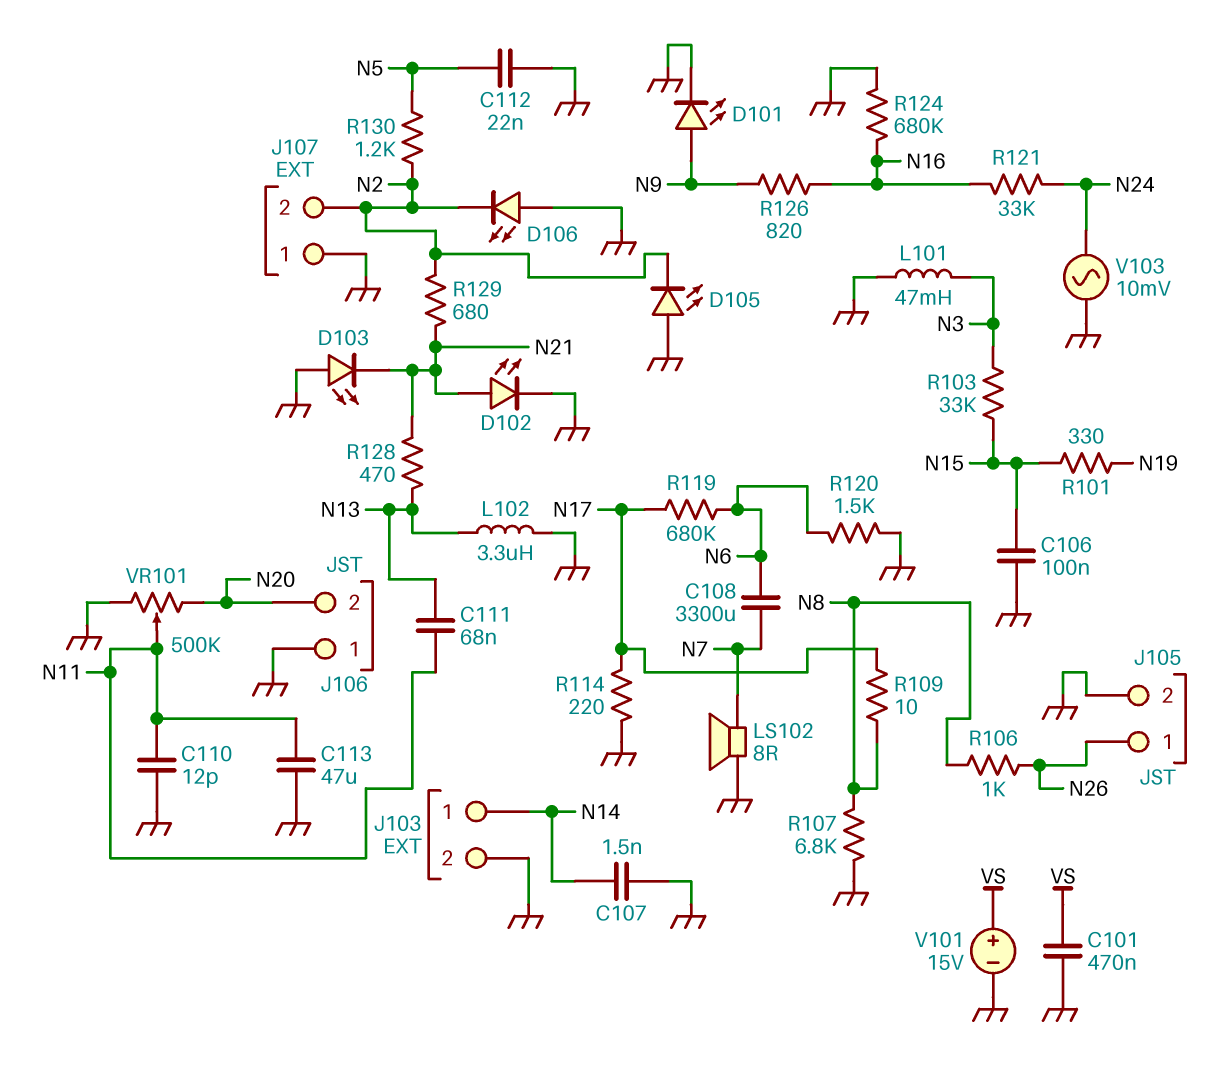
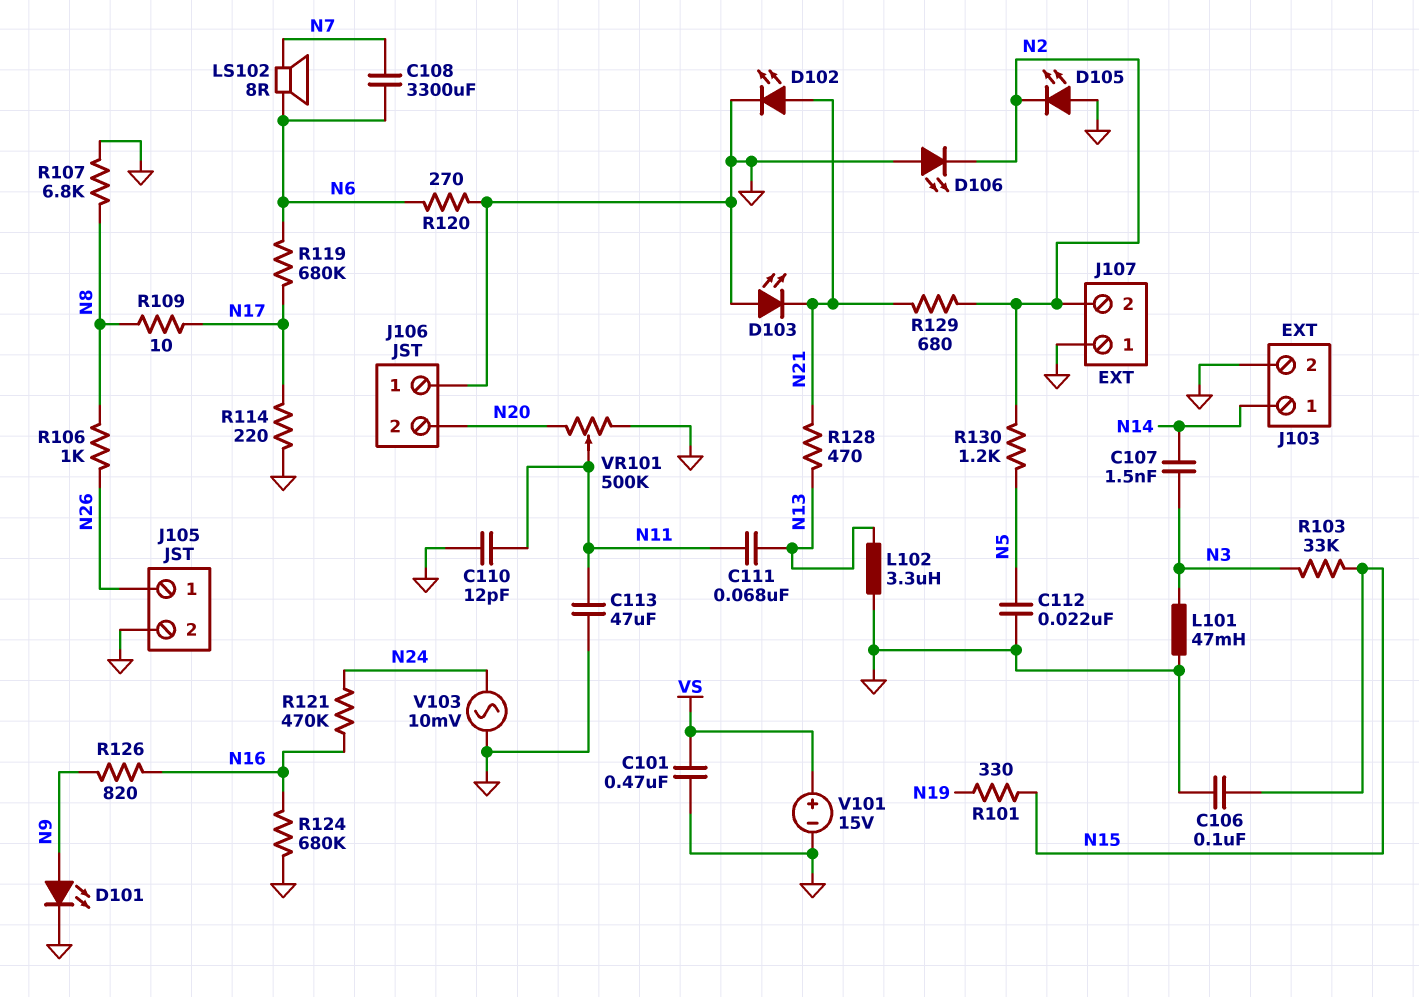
C107: 1.5nF (GND, N14) -> 1.5nF (N3, N14)
LS102: speaker 8R (GND, N7) -> speaker 8R (N6, N7)
R120: 1.5k (GND, N6) -> 270 (GND, N6)
R121: 33k (N16, N24) -> 470k (N16, N24)

